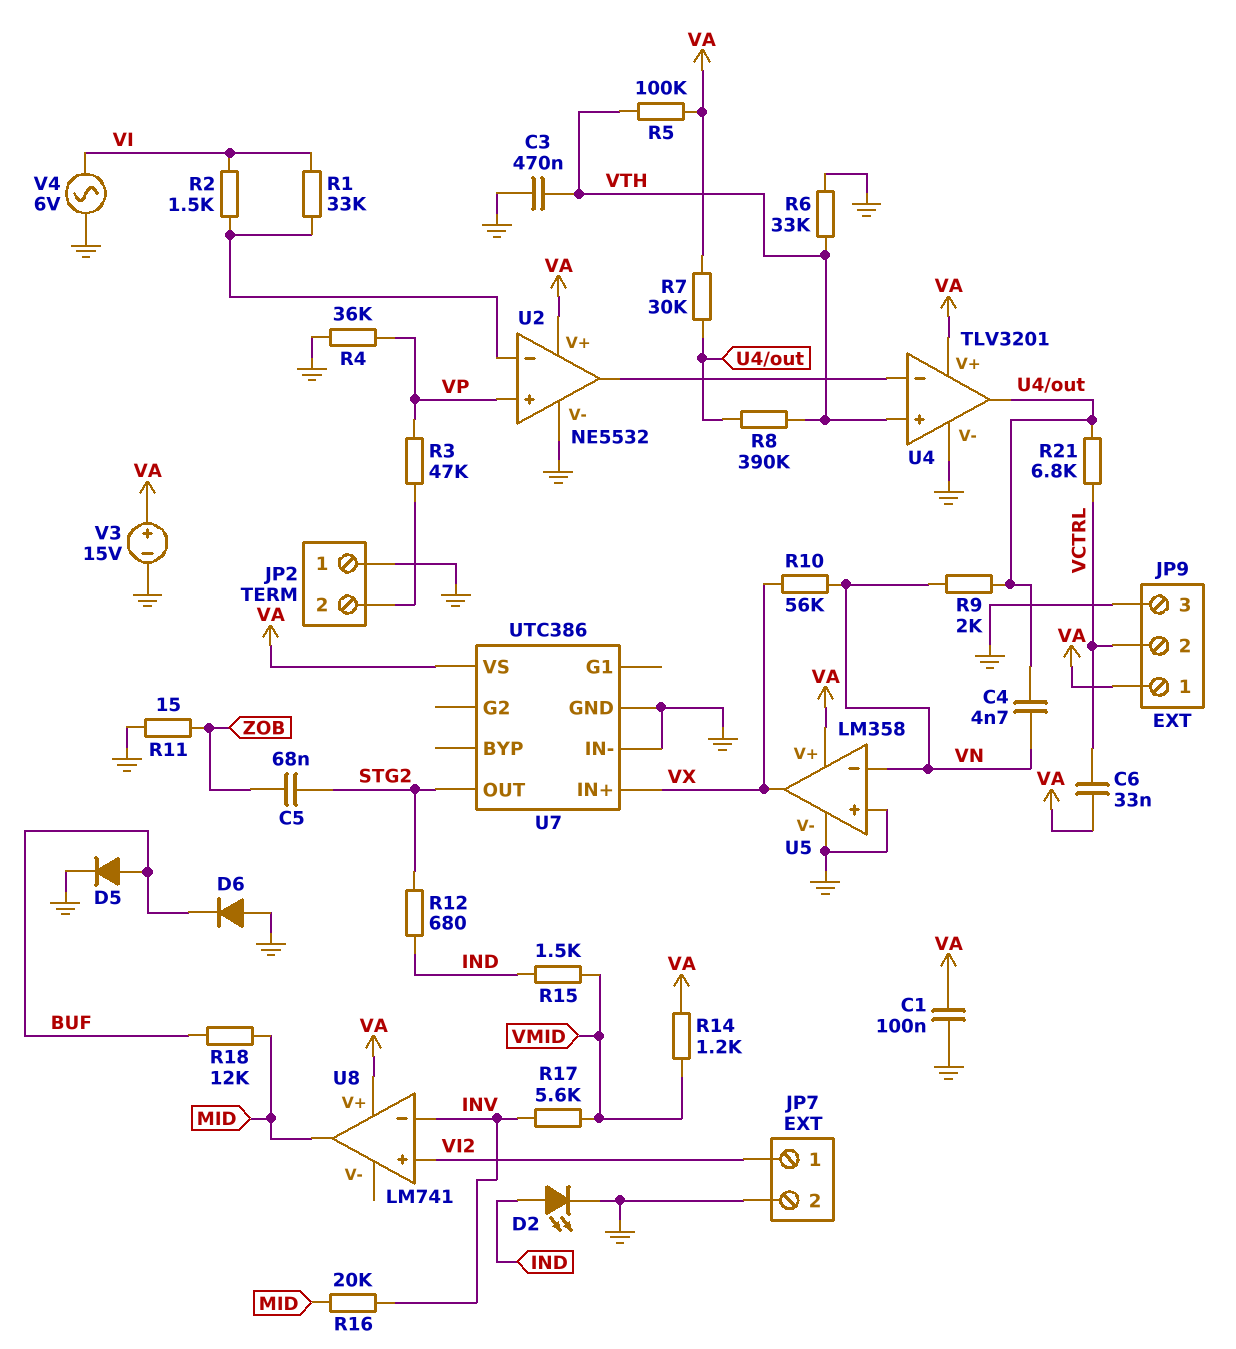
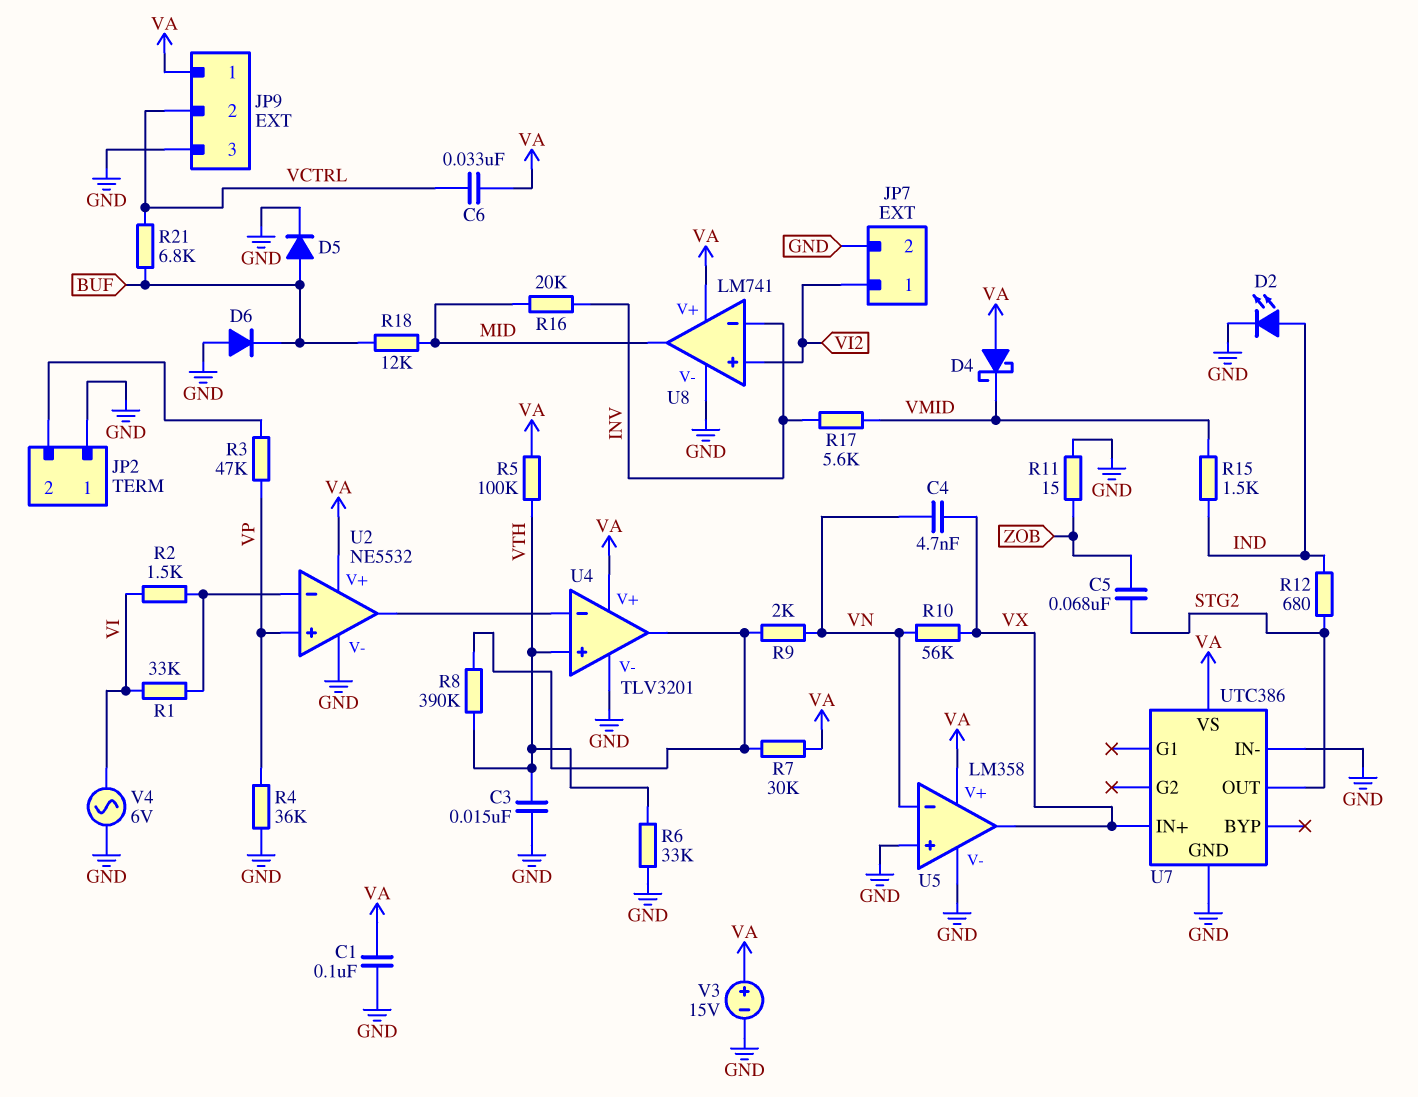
C3: 470nF (GND, VTH) -> 15nF (GND, VTH)
C4: 4.7nF (U4/out, VN) -> 4.7nF (VN, VX)
D4: none -> schottky (A VA, K VMID)
R14: 1.2k (VA, VMID) -> none
R21: 6.8k (U4/out, VCTRL) -> 6.8k (BUF, VCTRL)
U8 pin V-: none -> GND

